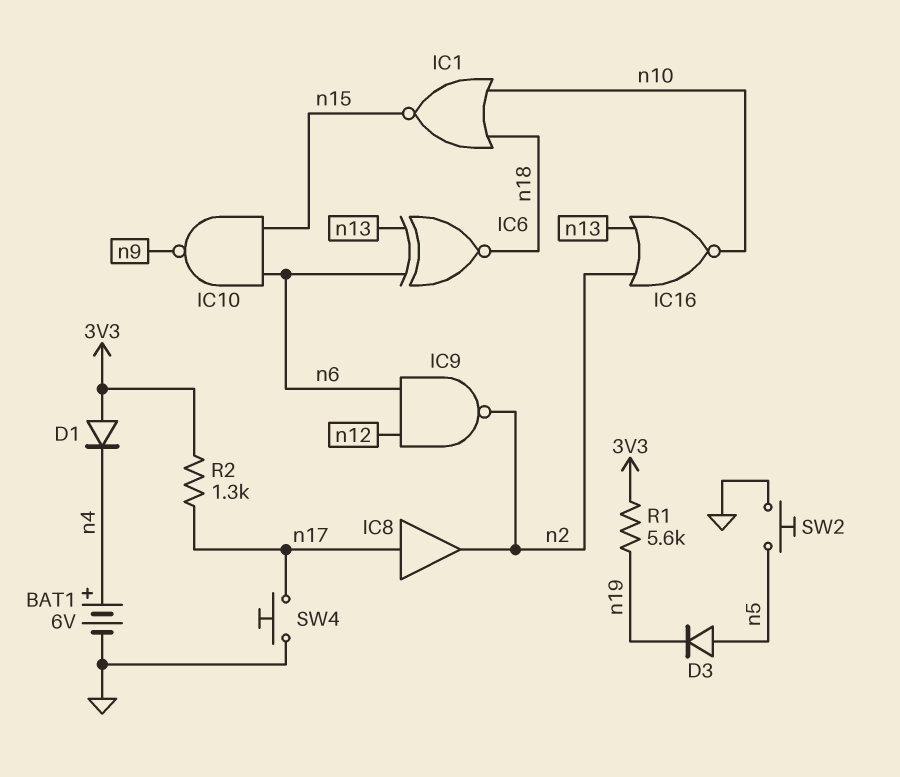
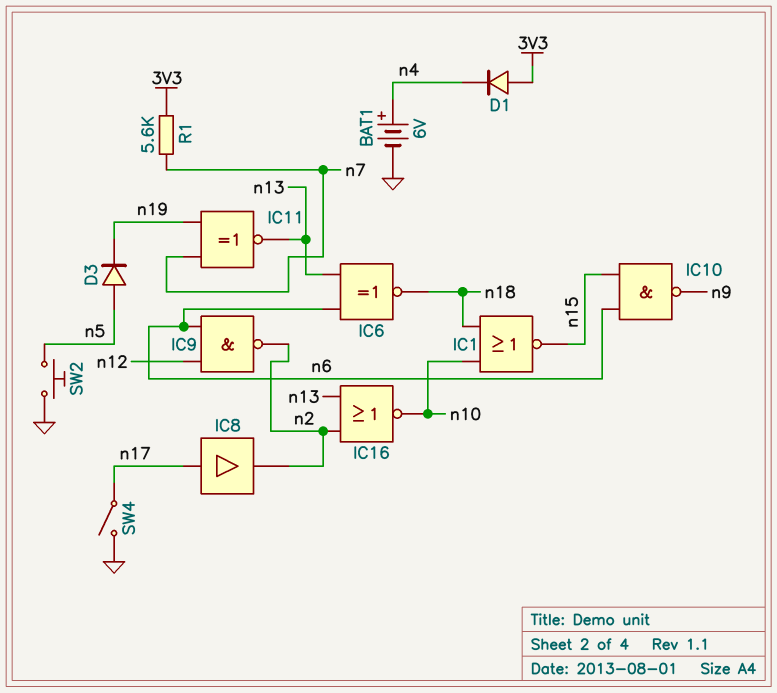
IC11: none -> XNOR (in n7, in n19, out n13)
R1: 5.6k (3V3, n19) -> 5.6k (3V3, n7)
R2: 1.3k (3V3, n17) -> none
SW4: button (GND, n17) -> switch (GND, n17)

